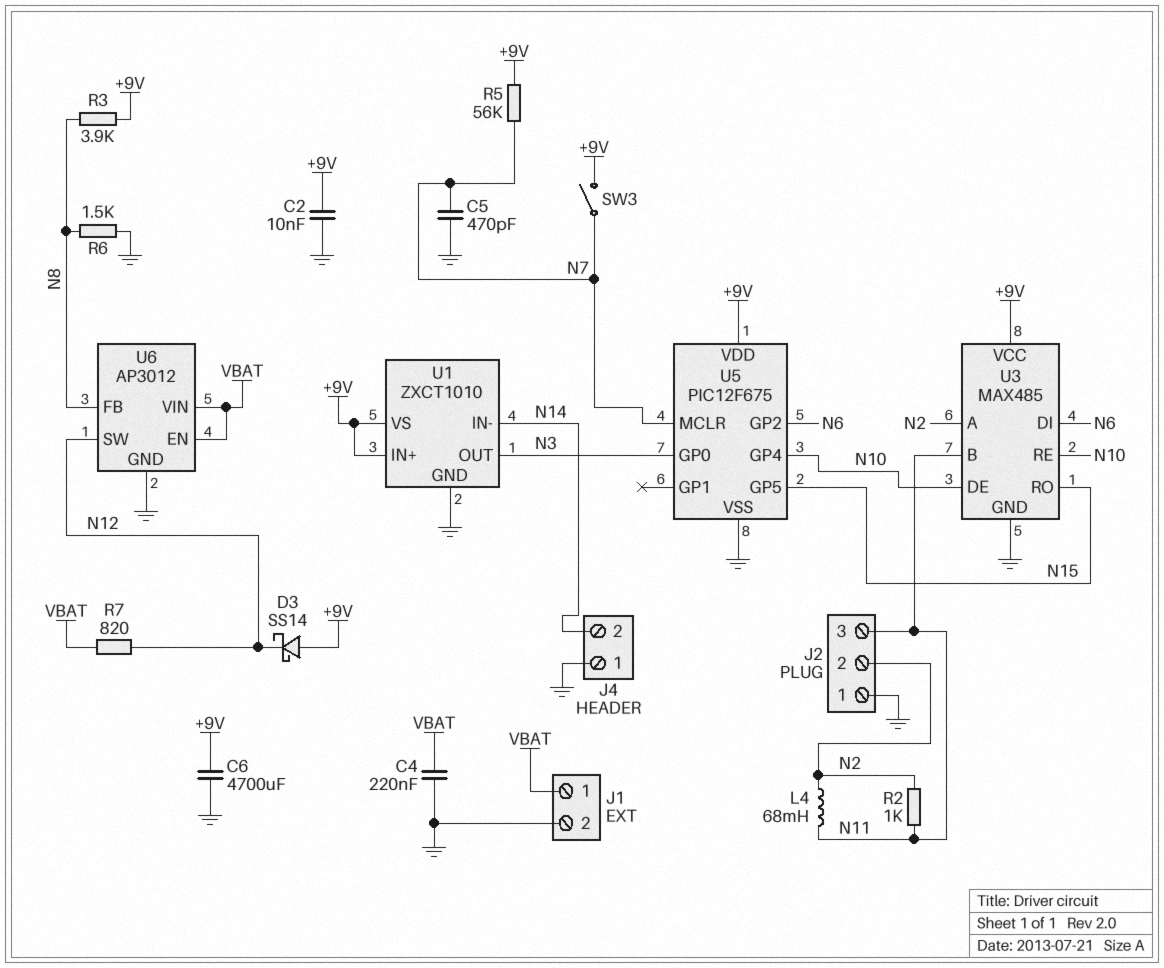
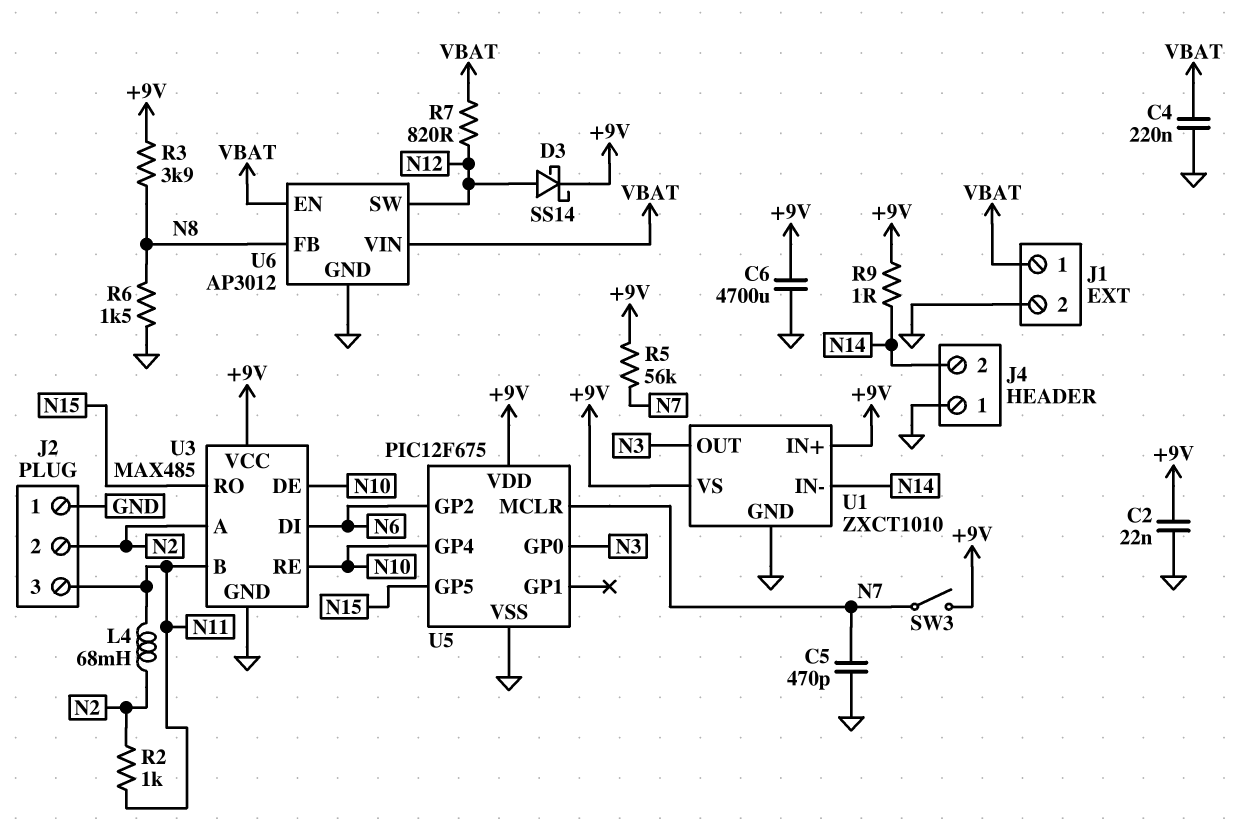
C2: 10nF (+9V, GND) -> 22nF (+9V, GND)
D3: schottky SS14 (A +9V, K N12) -> schottky SS14 (A N12, K +9V)
R9: none -> 1 (+9V, N14)

